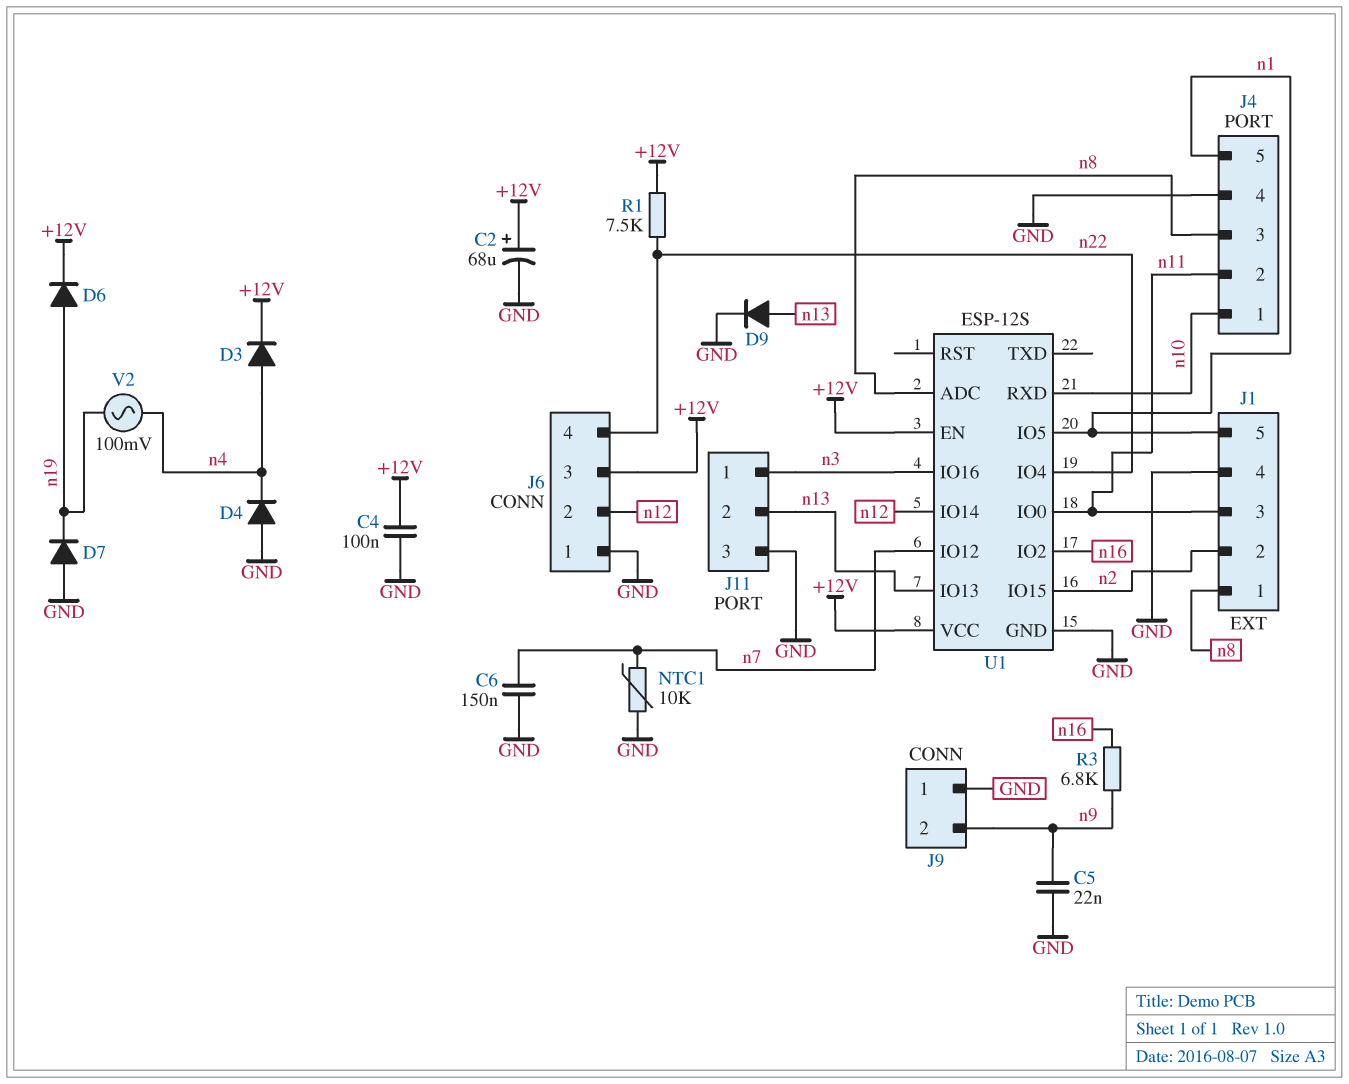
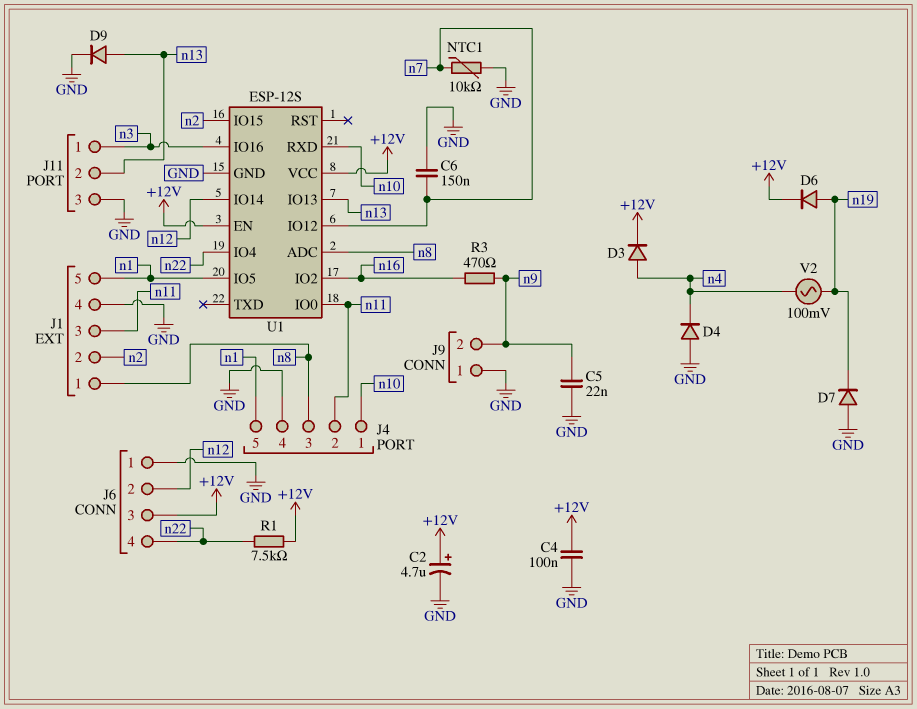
C2: 68uF (plus +12V, minus GND) -> 4.7uF (plus +12V, minus GND)
R3: 6.8k (n9, n16) -> 470 (n9, n16)

